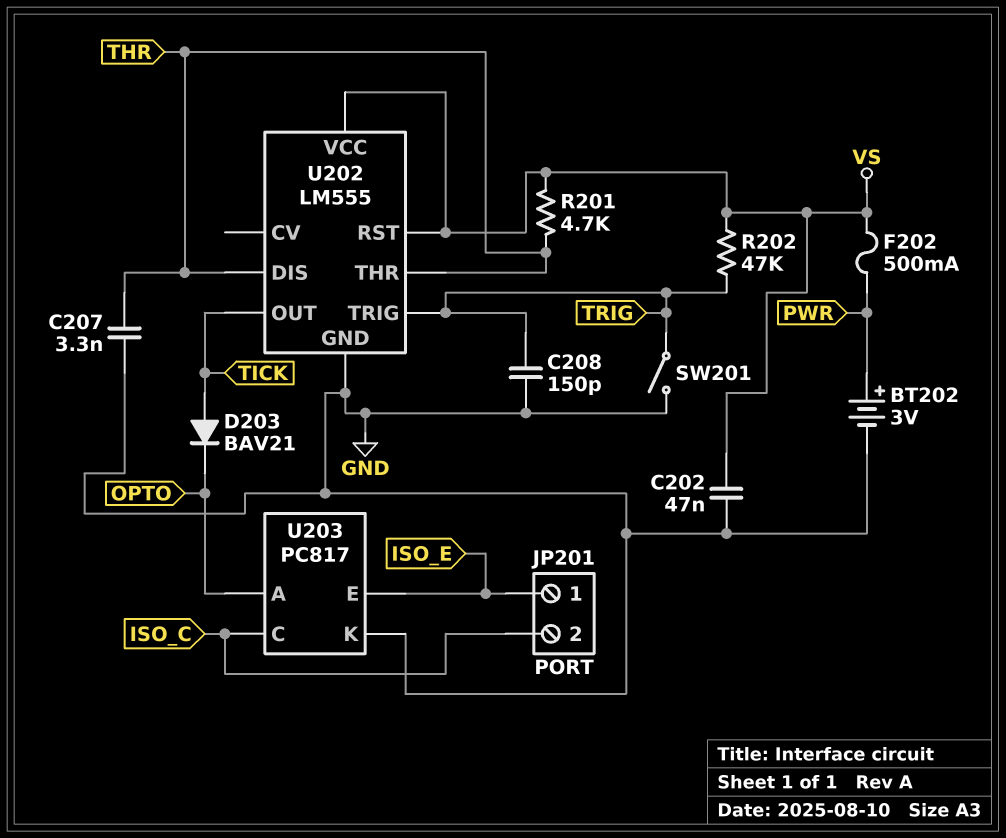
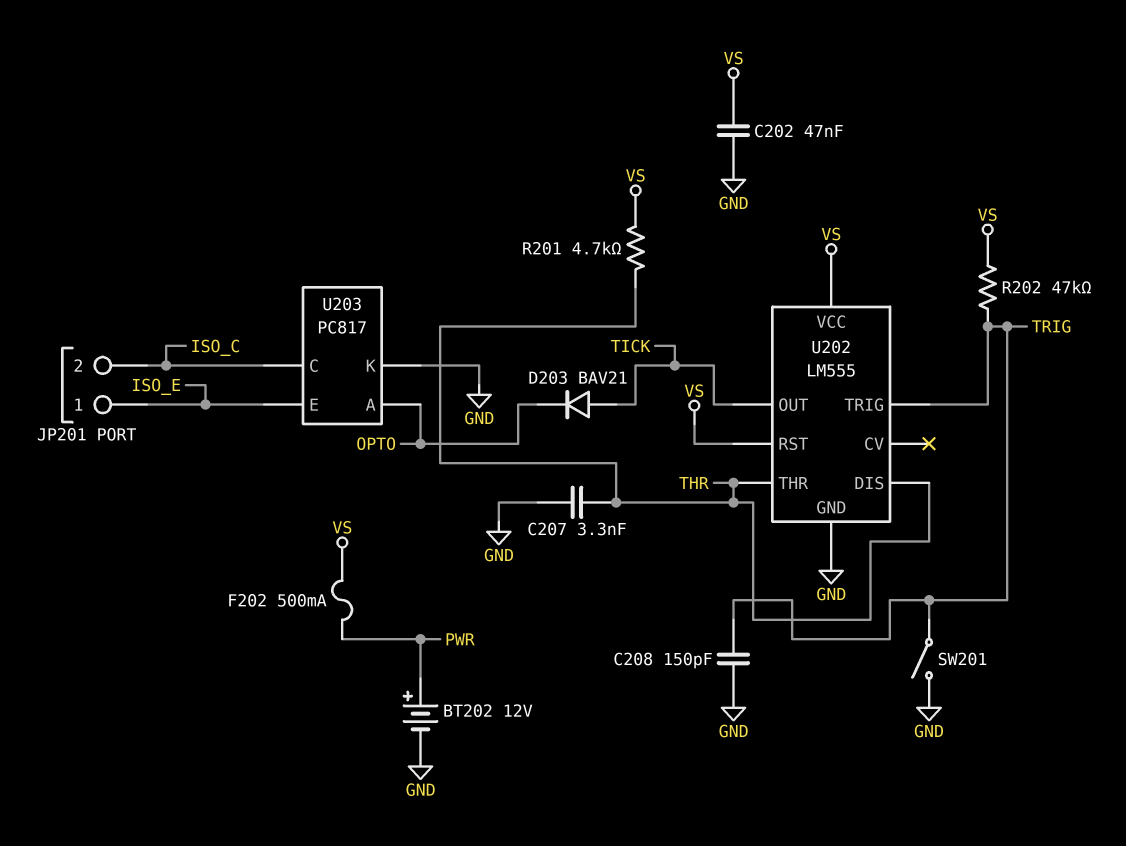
BT202: 3V (plus PWR, minus GND) -> 12V (plus PWR, minus GND)

